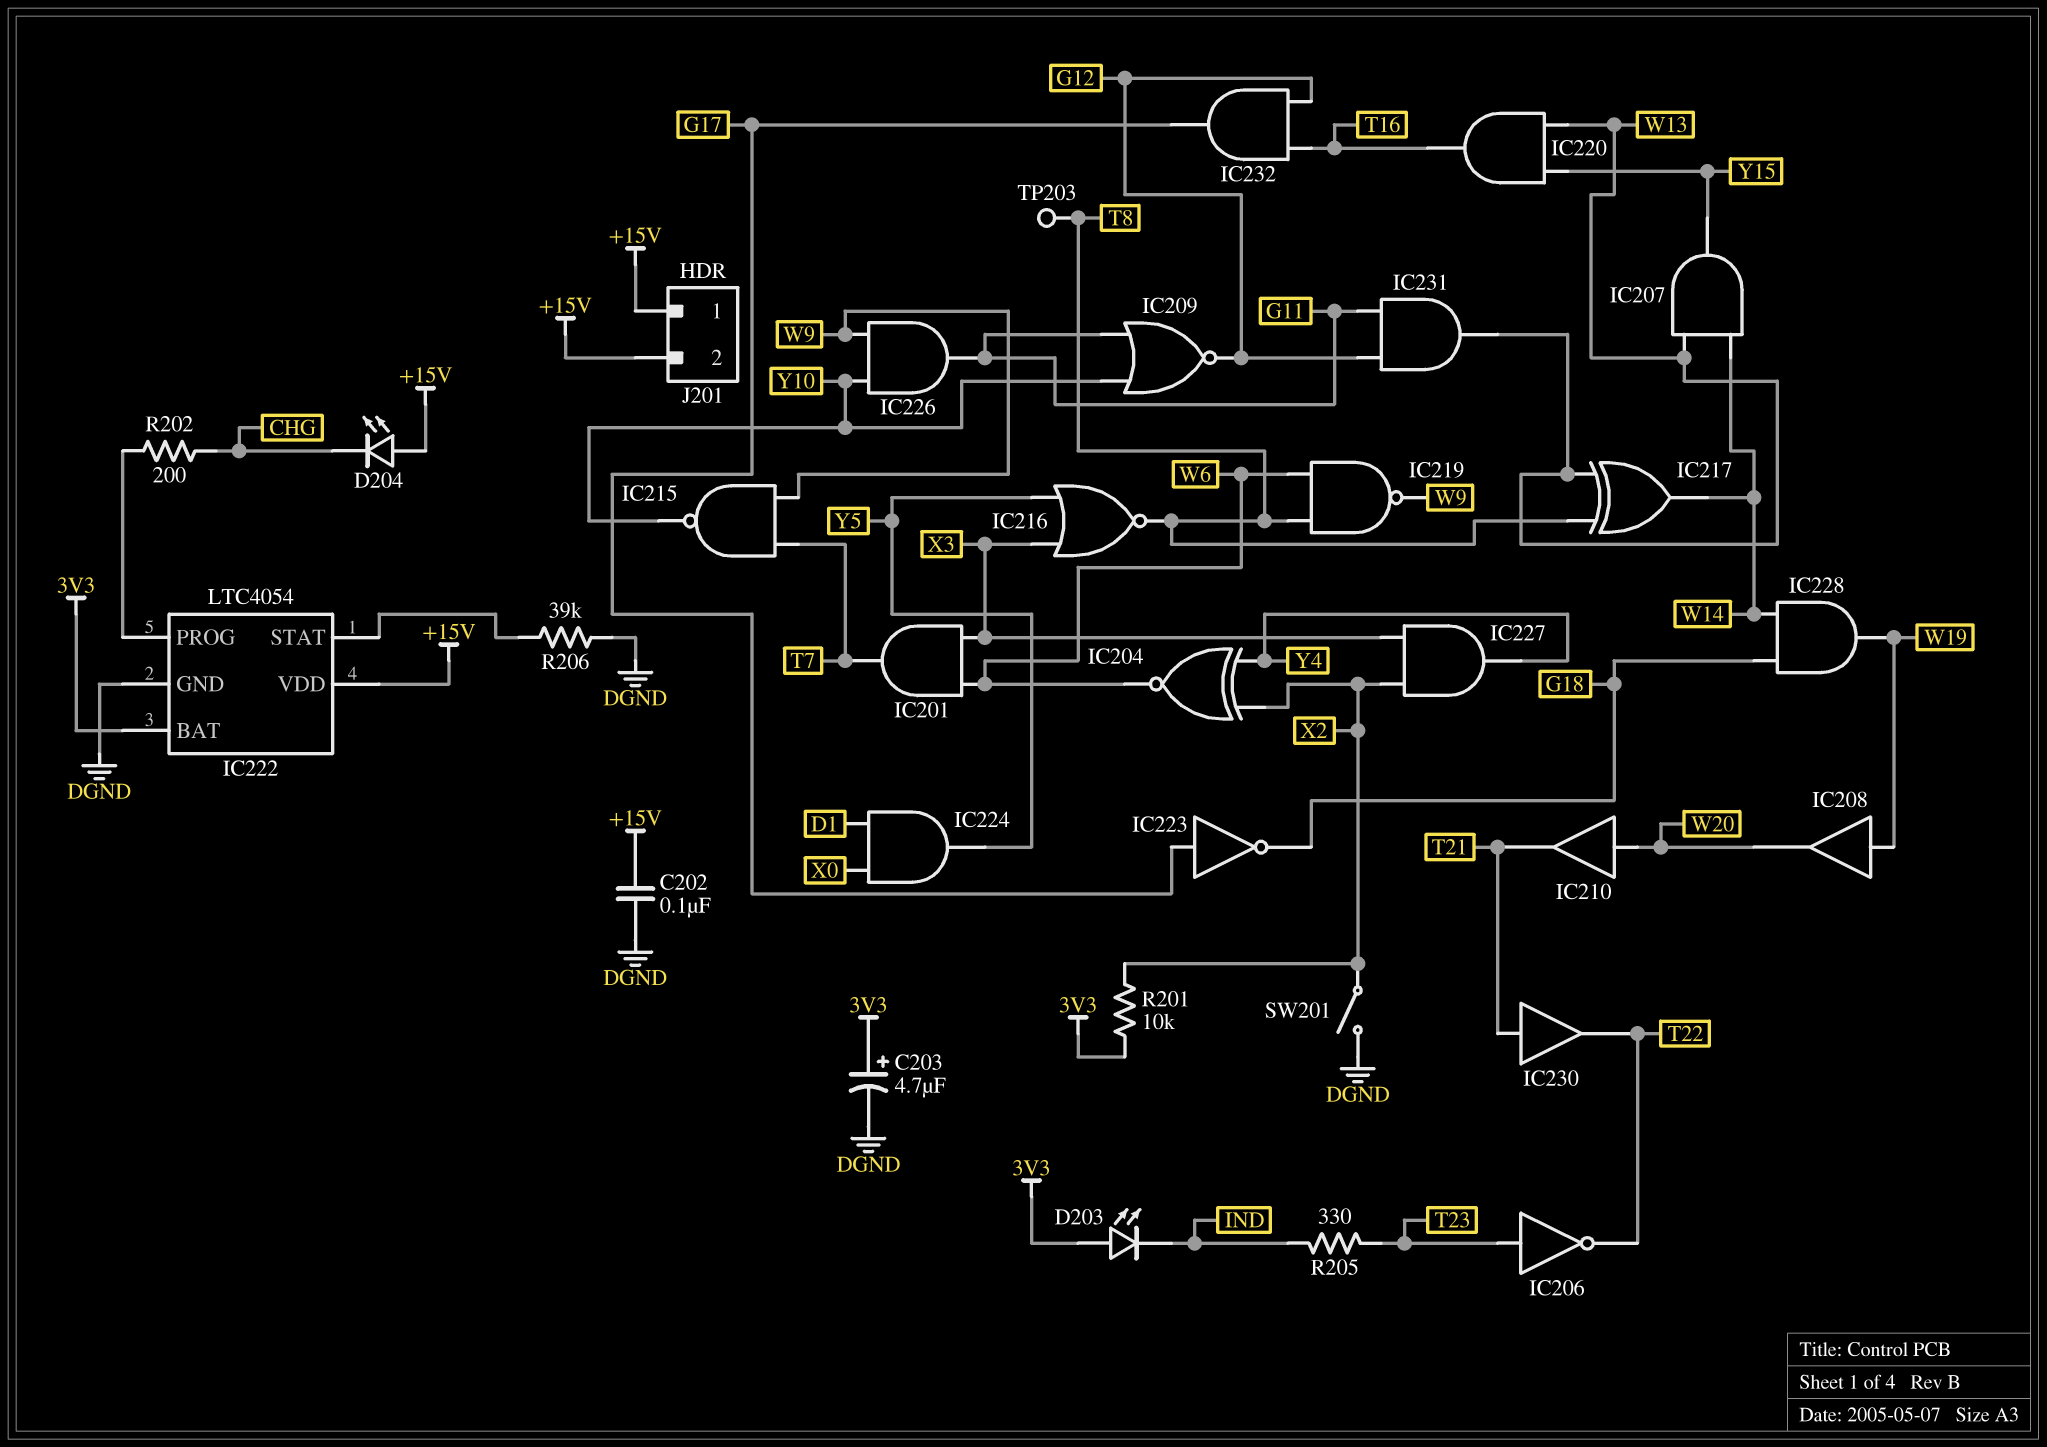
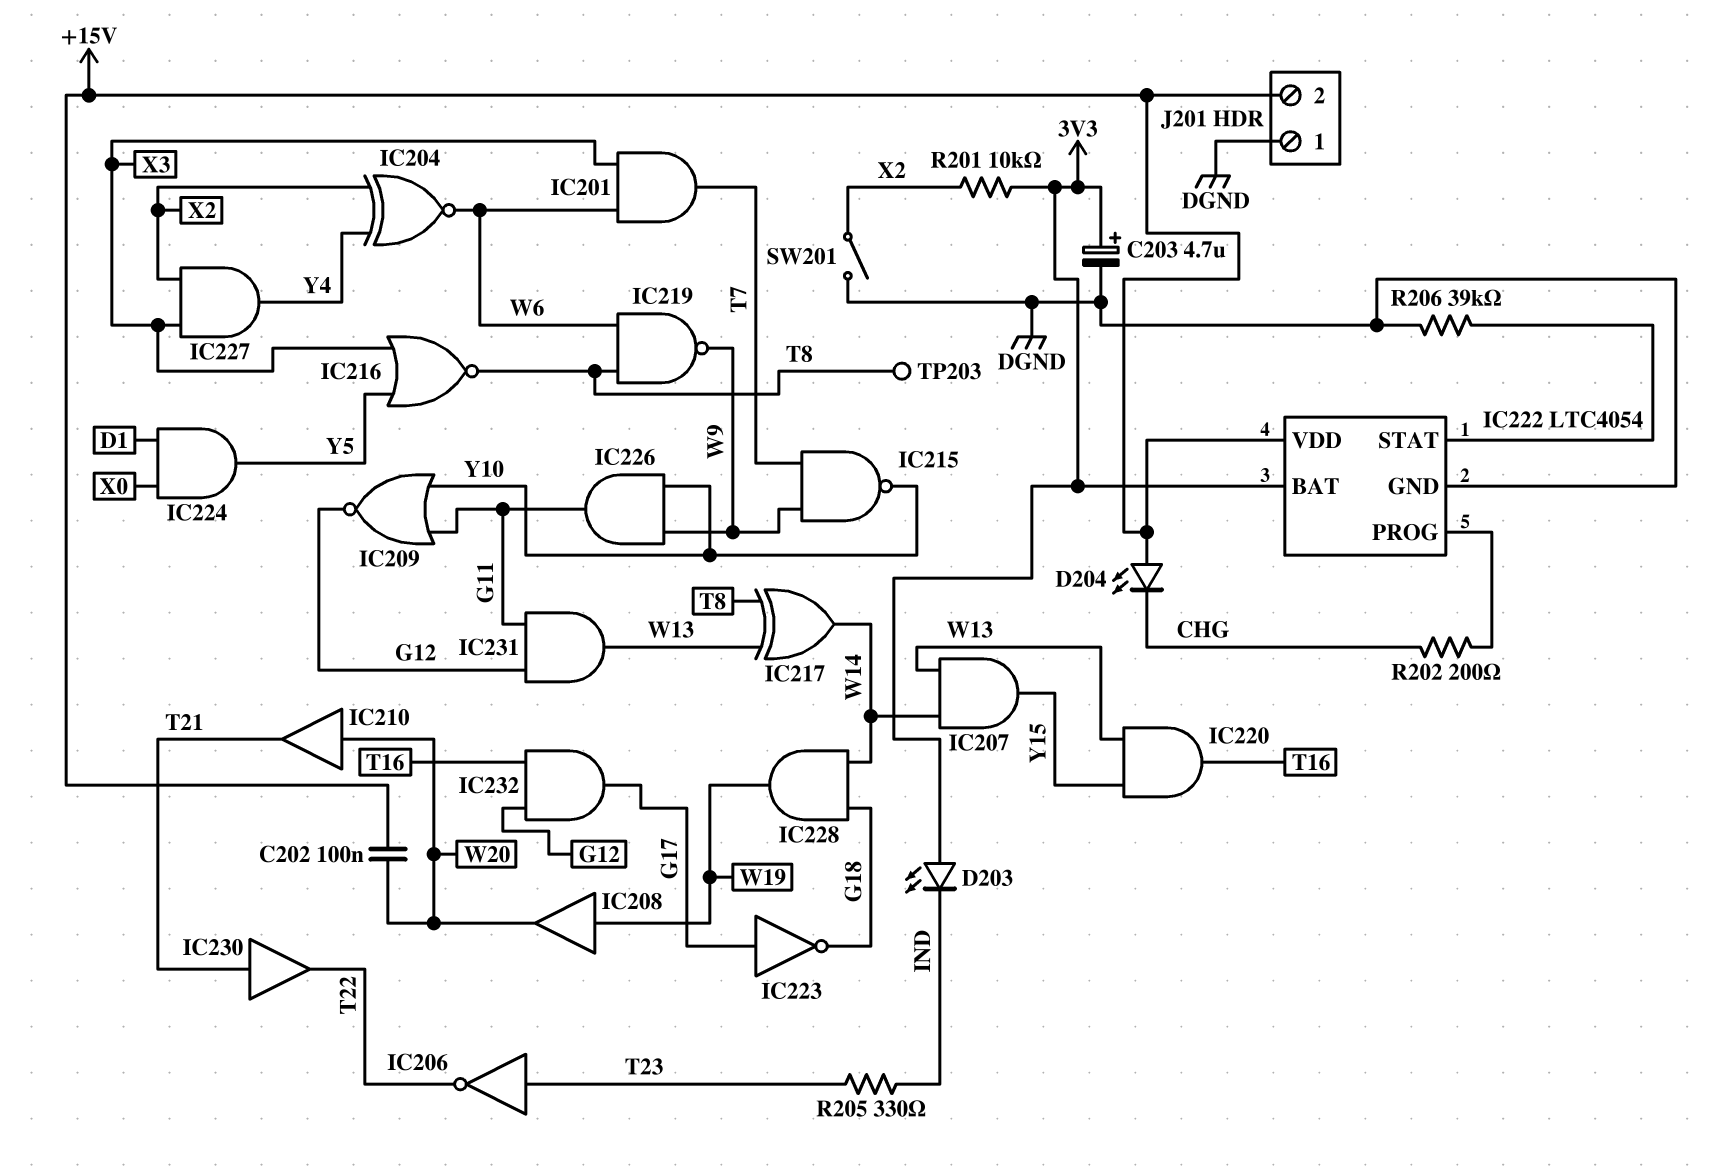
C202: 100nF (+15V, DGND) -> 100nF (+15V, W20)
J201 pin 1: +15V -> DGND

